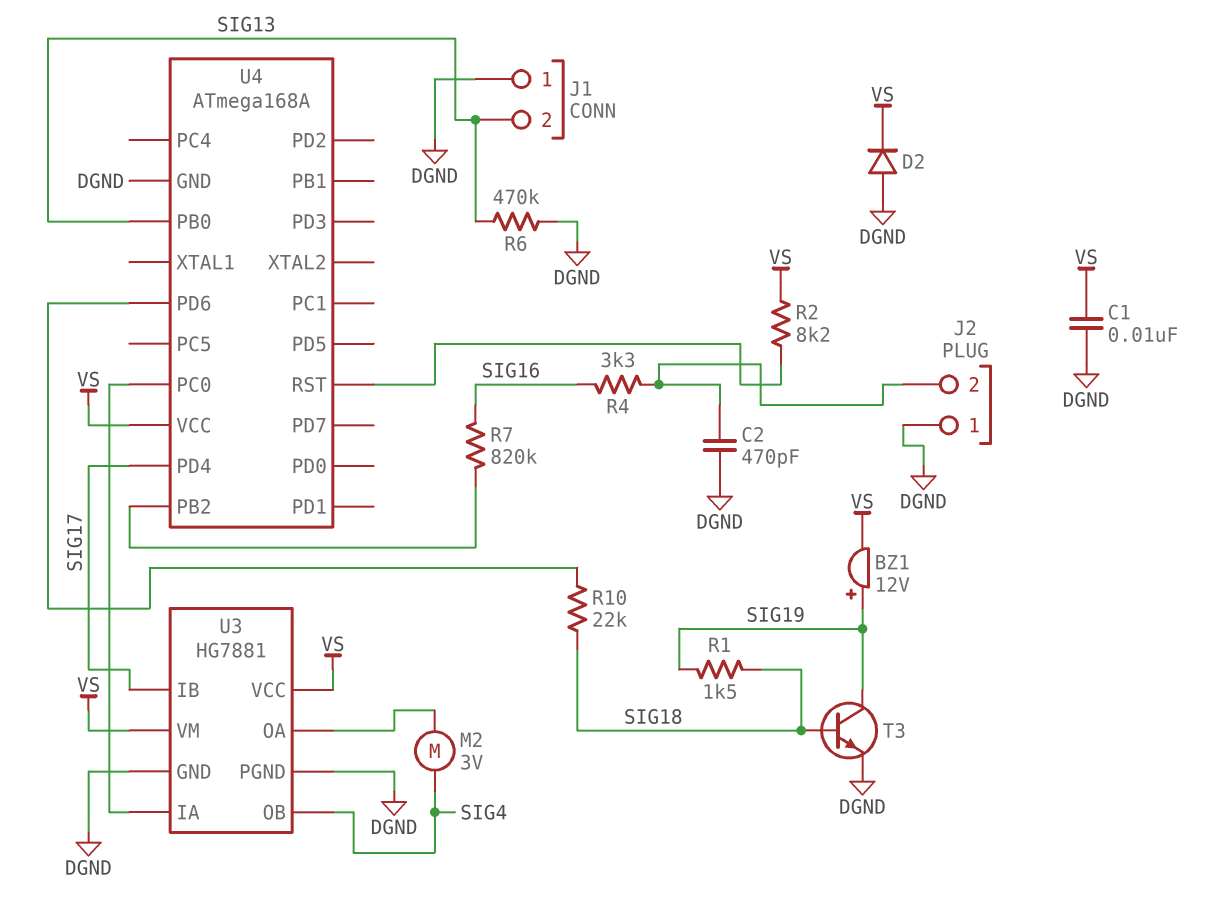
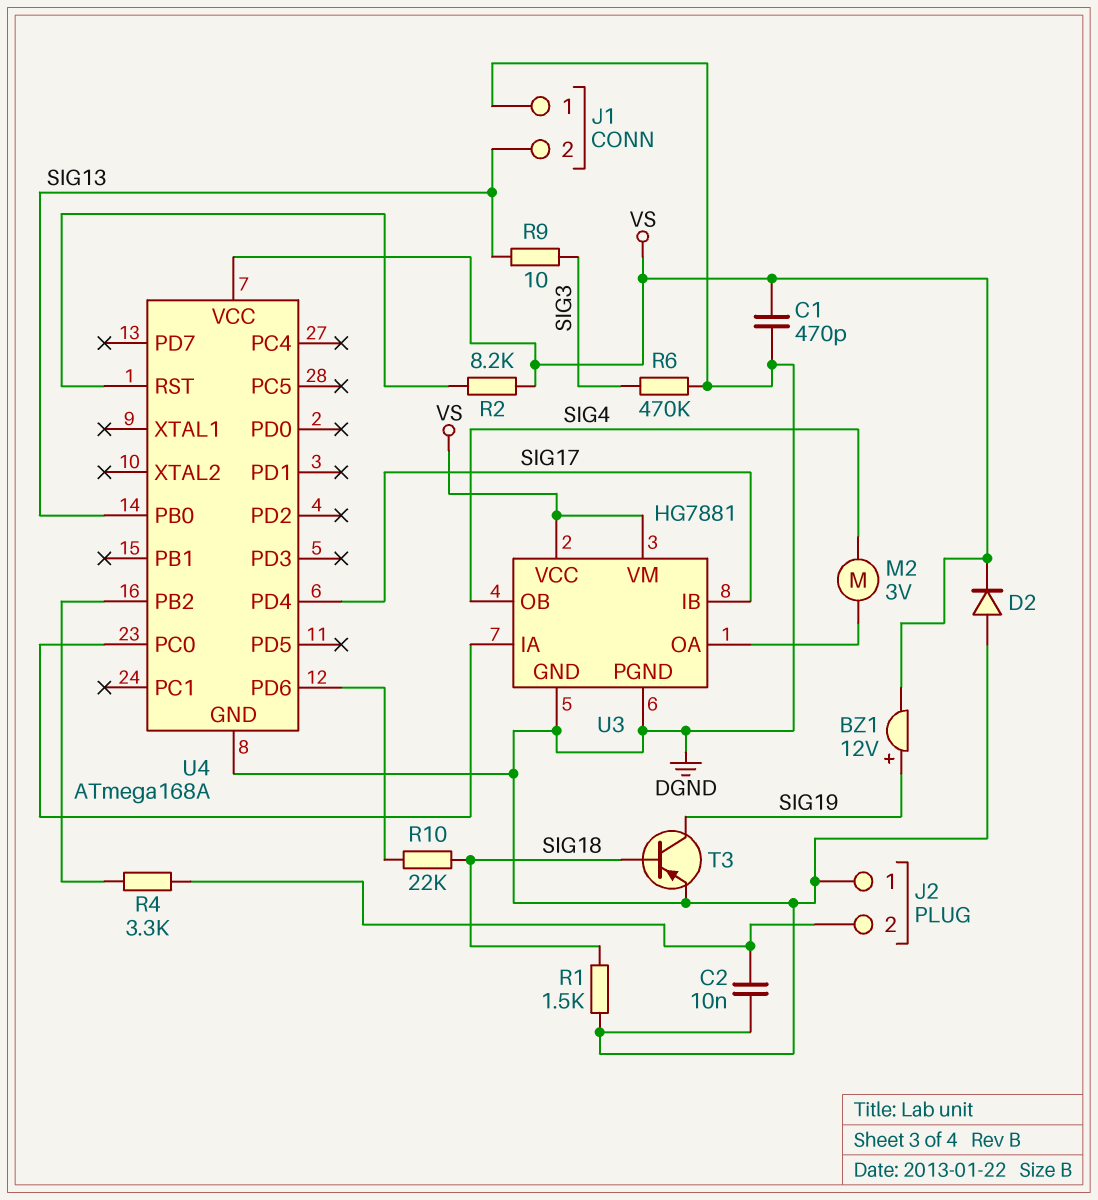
C1: 10nF (DGND, VS) -> 470pF (DGND, VS)
C2: 470pF (DGND, J2/2) -> 10nF (DGND, J2/2)
R1: 1.5k (SIG18, SIG19) -> 1.5k (DGND, SIG18)
R4: 3.3k (J2/2, SIG16) -> 3.3k (J2/2, U4/PB2)
R6: 470k (DGND, SIG13) -> 470k (DGND, SIG3)
R7: 820k (SIG16, U4/PB2) -> none
R9: none -> 10 (SIG3, SIG13)
T3: NPN (B SIG18, C SIG19, E DGND) -> PNP (B SIG18, C SIG19, E DGND)

